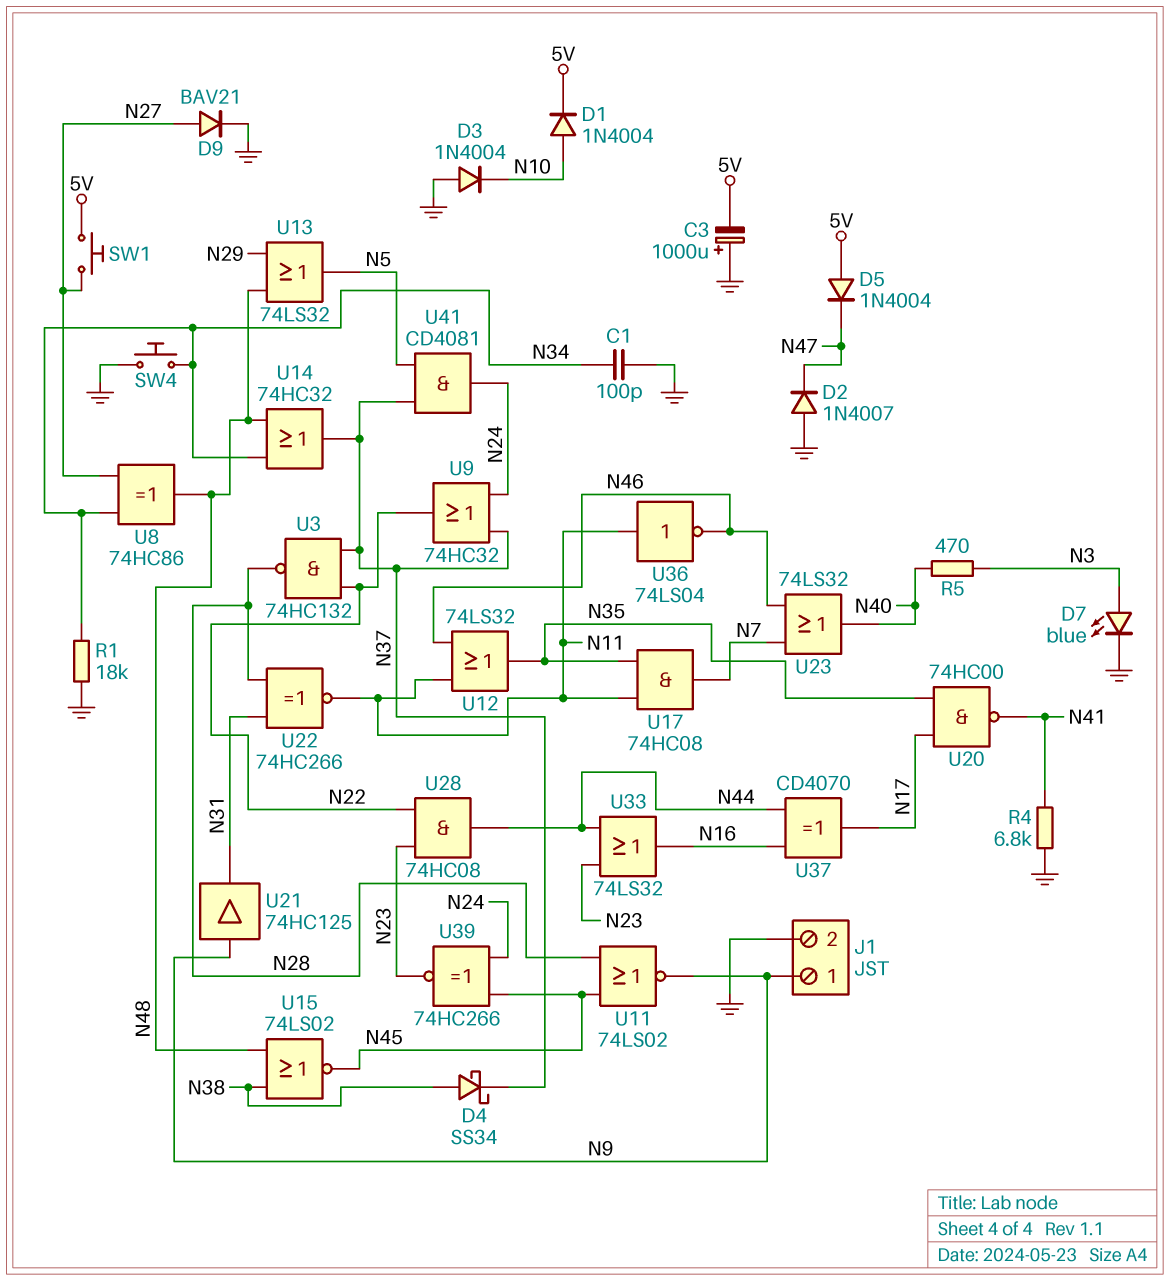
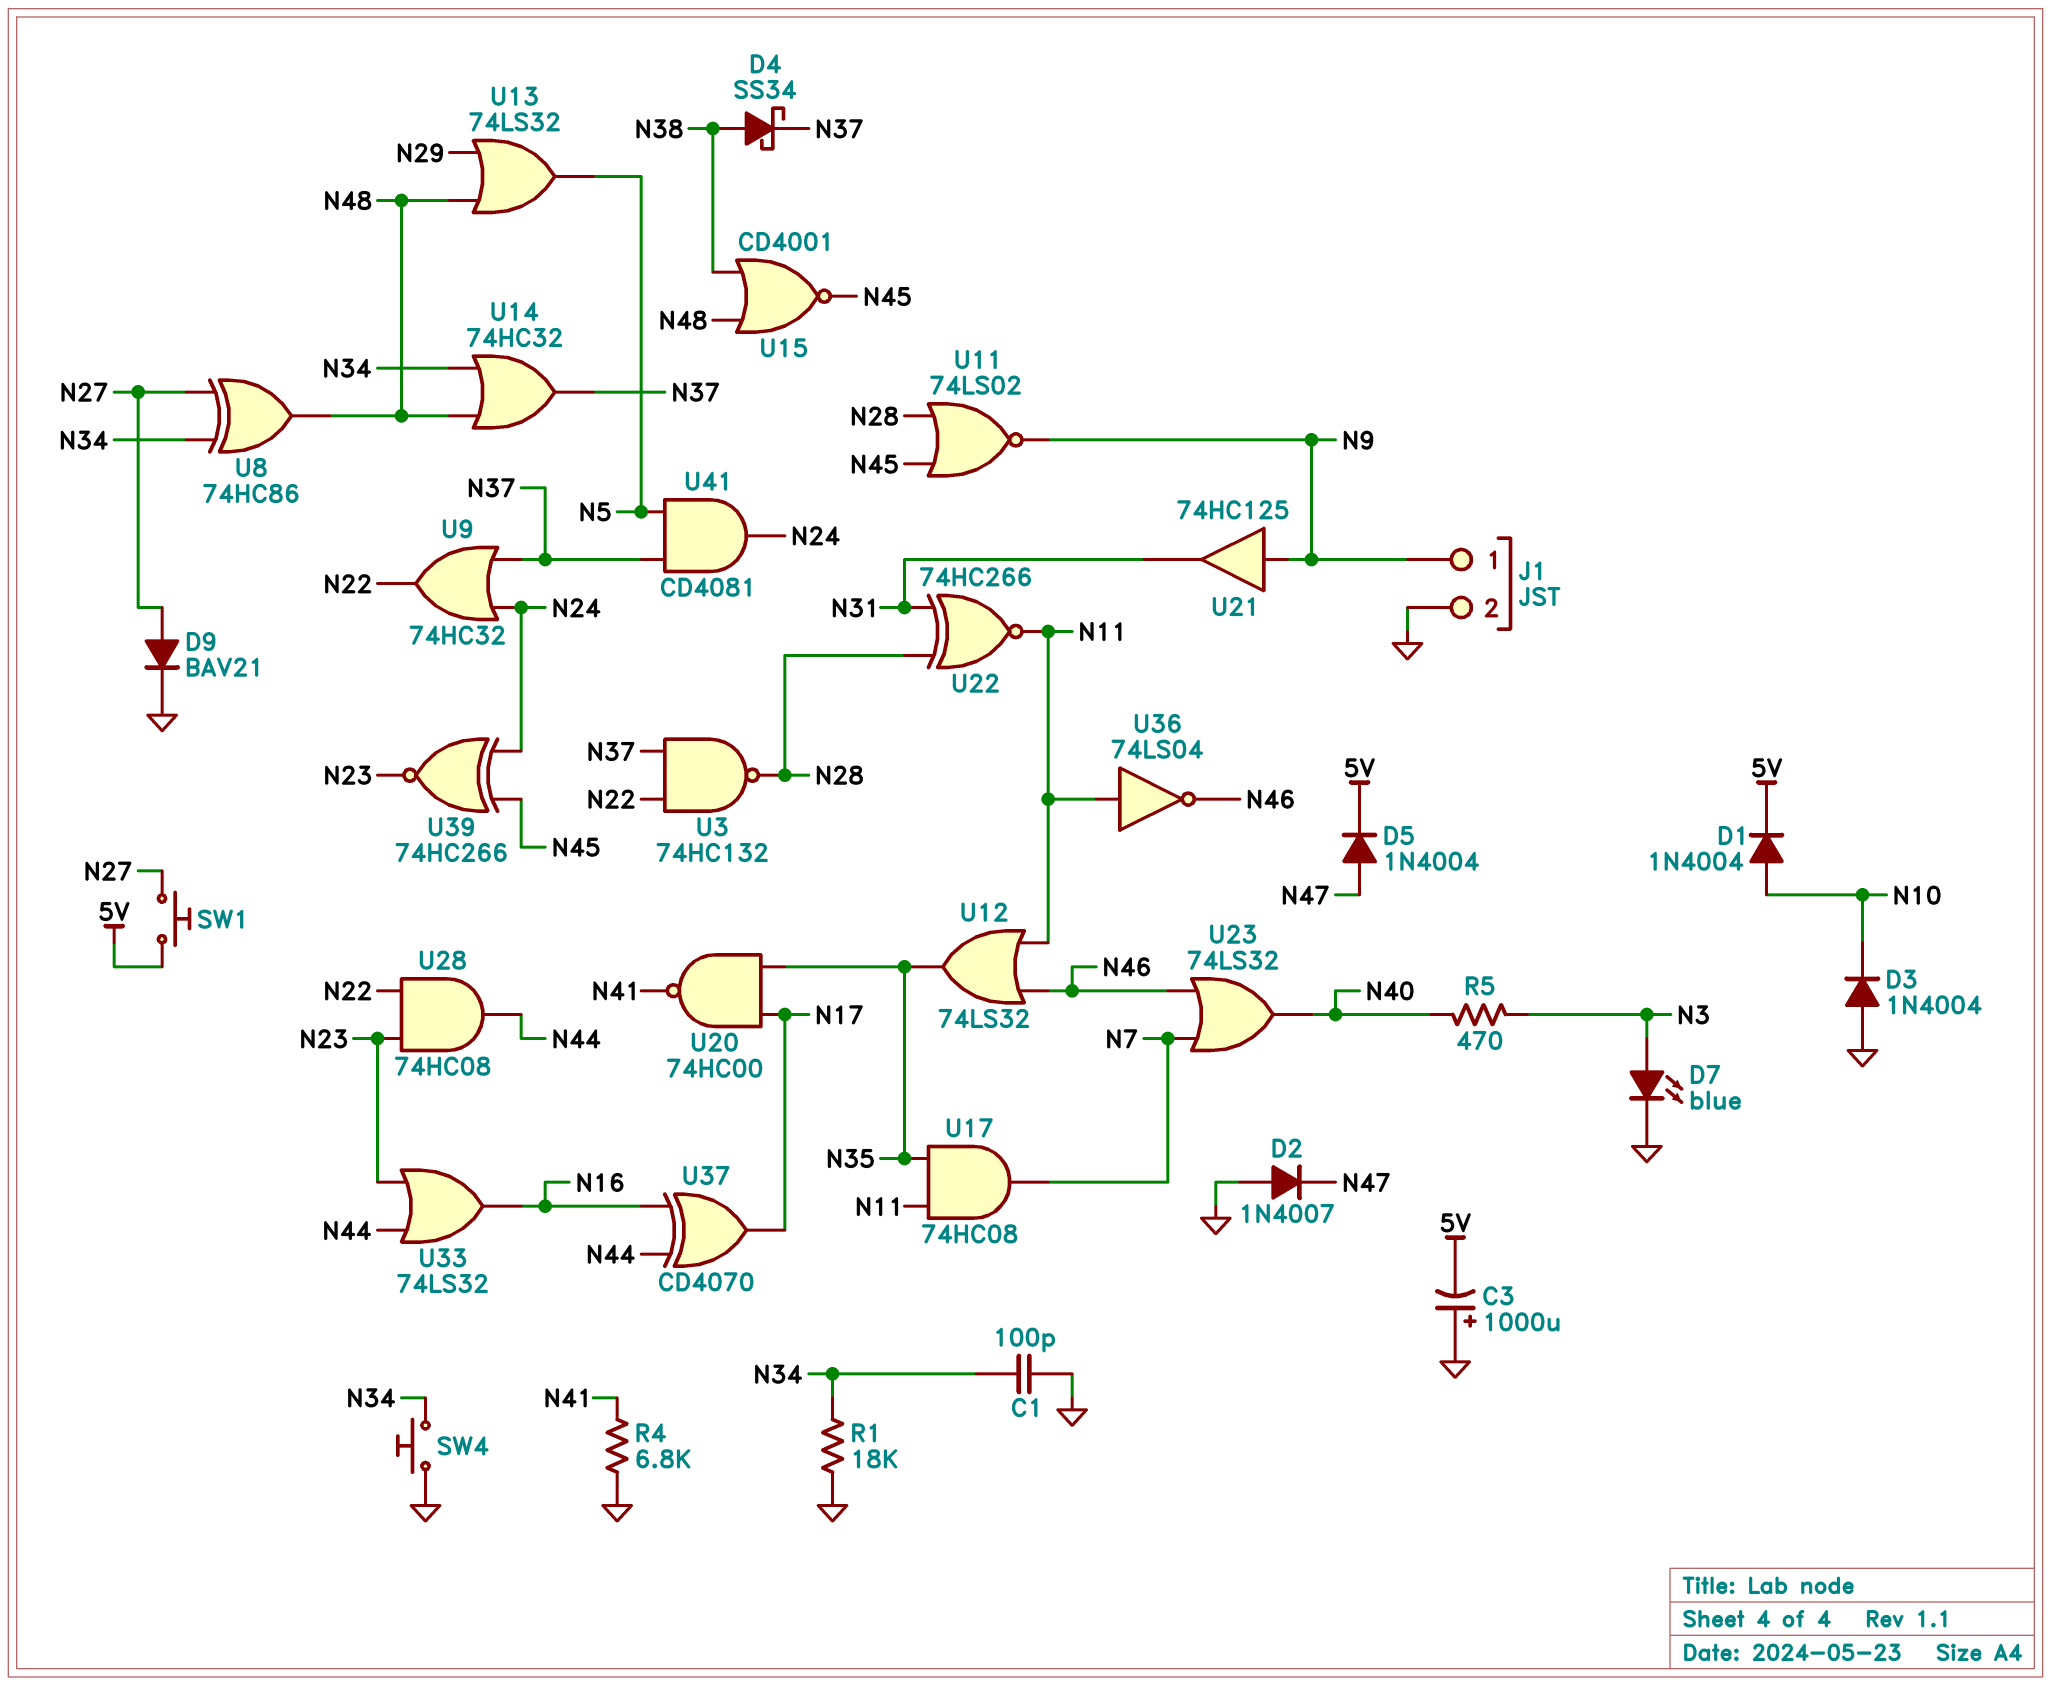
D5: diode 1N4004 (A 5V, K N47) -> diode 1N4004 (A N47, K 5V)
U15: NOR 74LS02 (in N38, in N48, out N45) -> NOR CD4001 (in N38, in N48, out N45)

